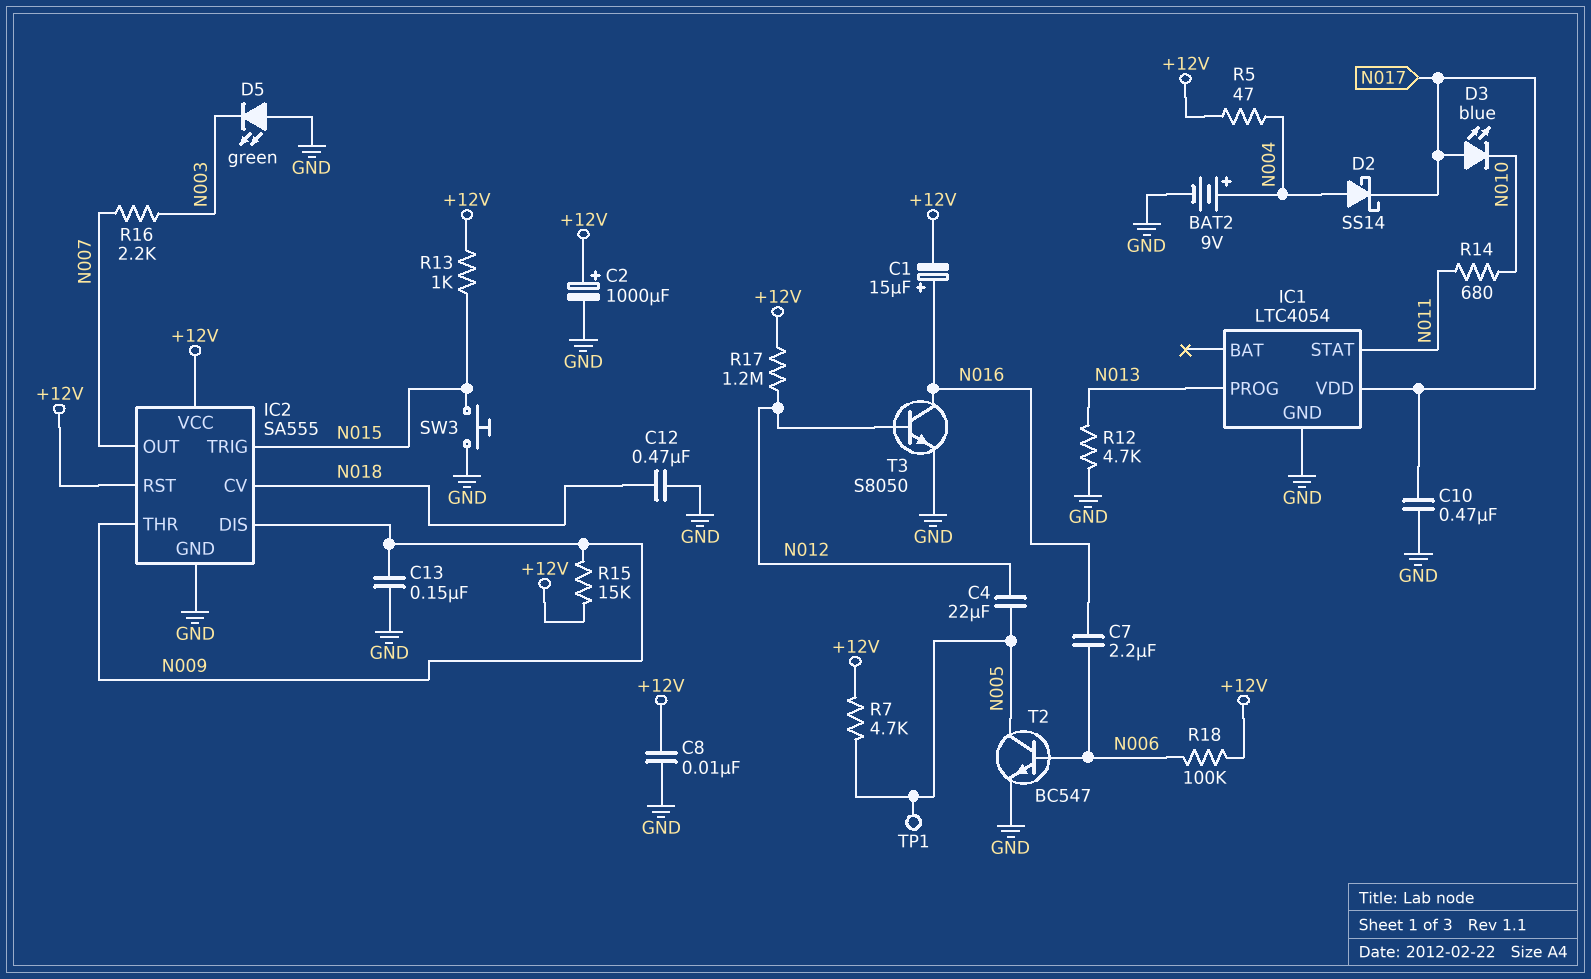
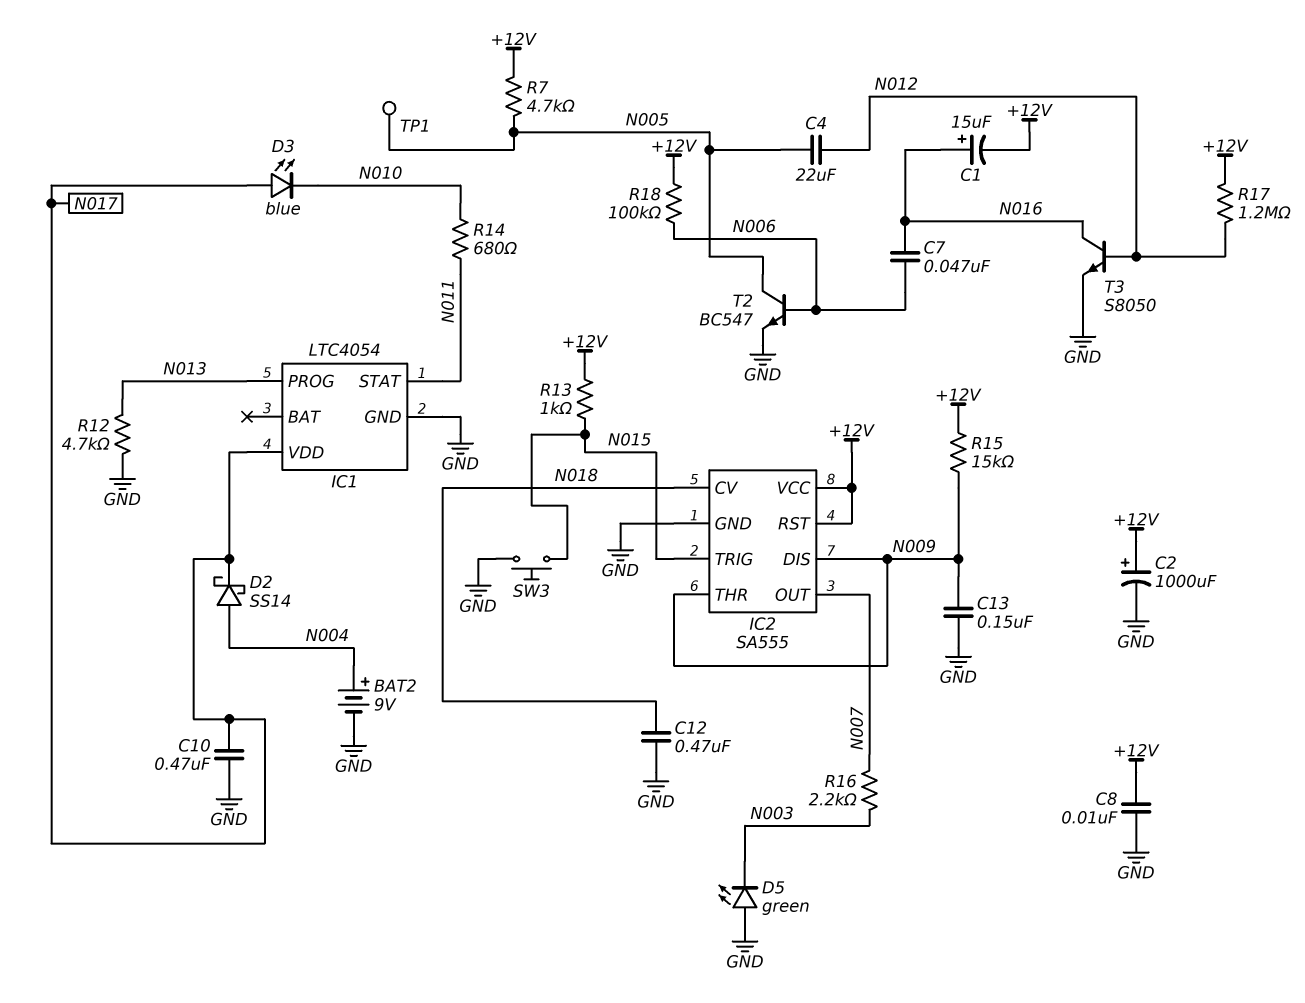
C7: 2.2uF (N006, N016) -> 47nF (N006, N016)
R5: 47 (+12V, N004) -> none

